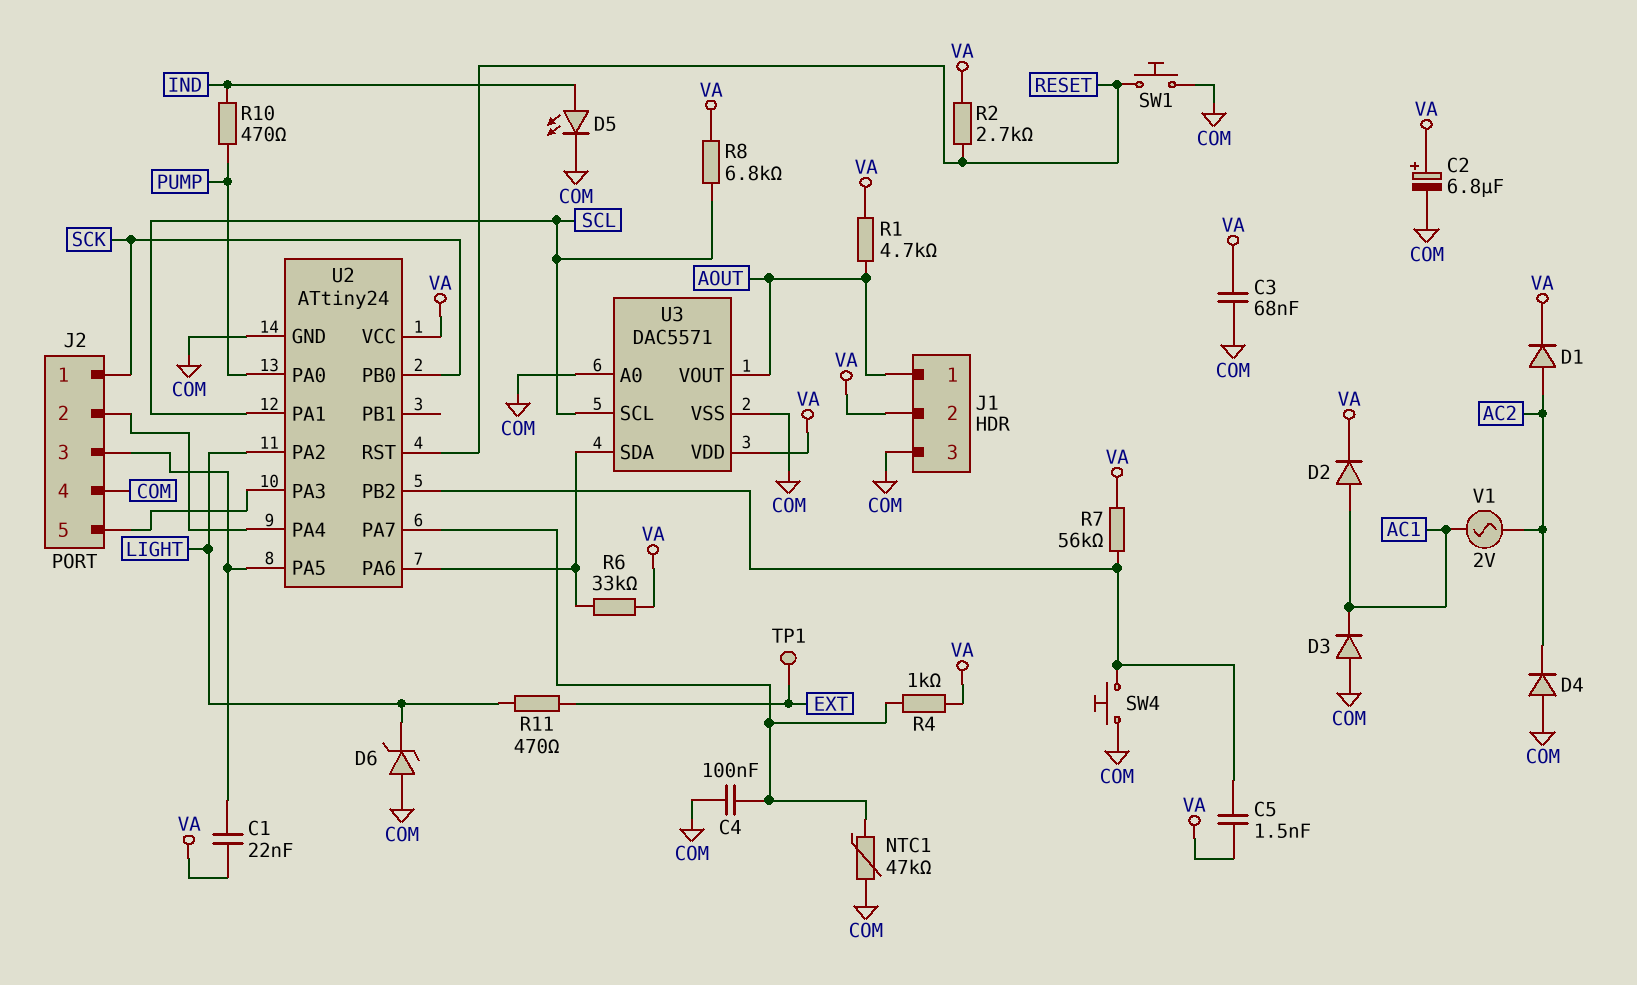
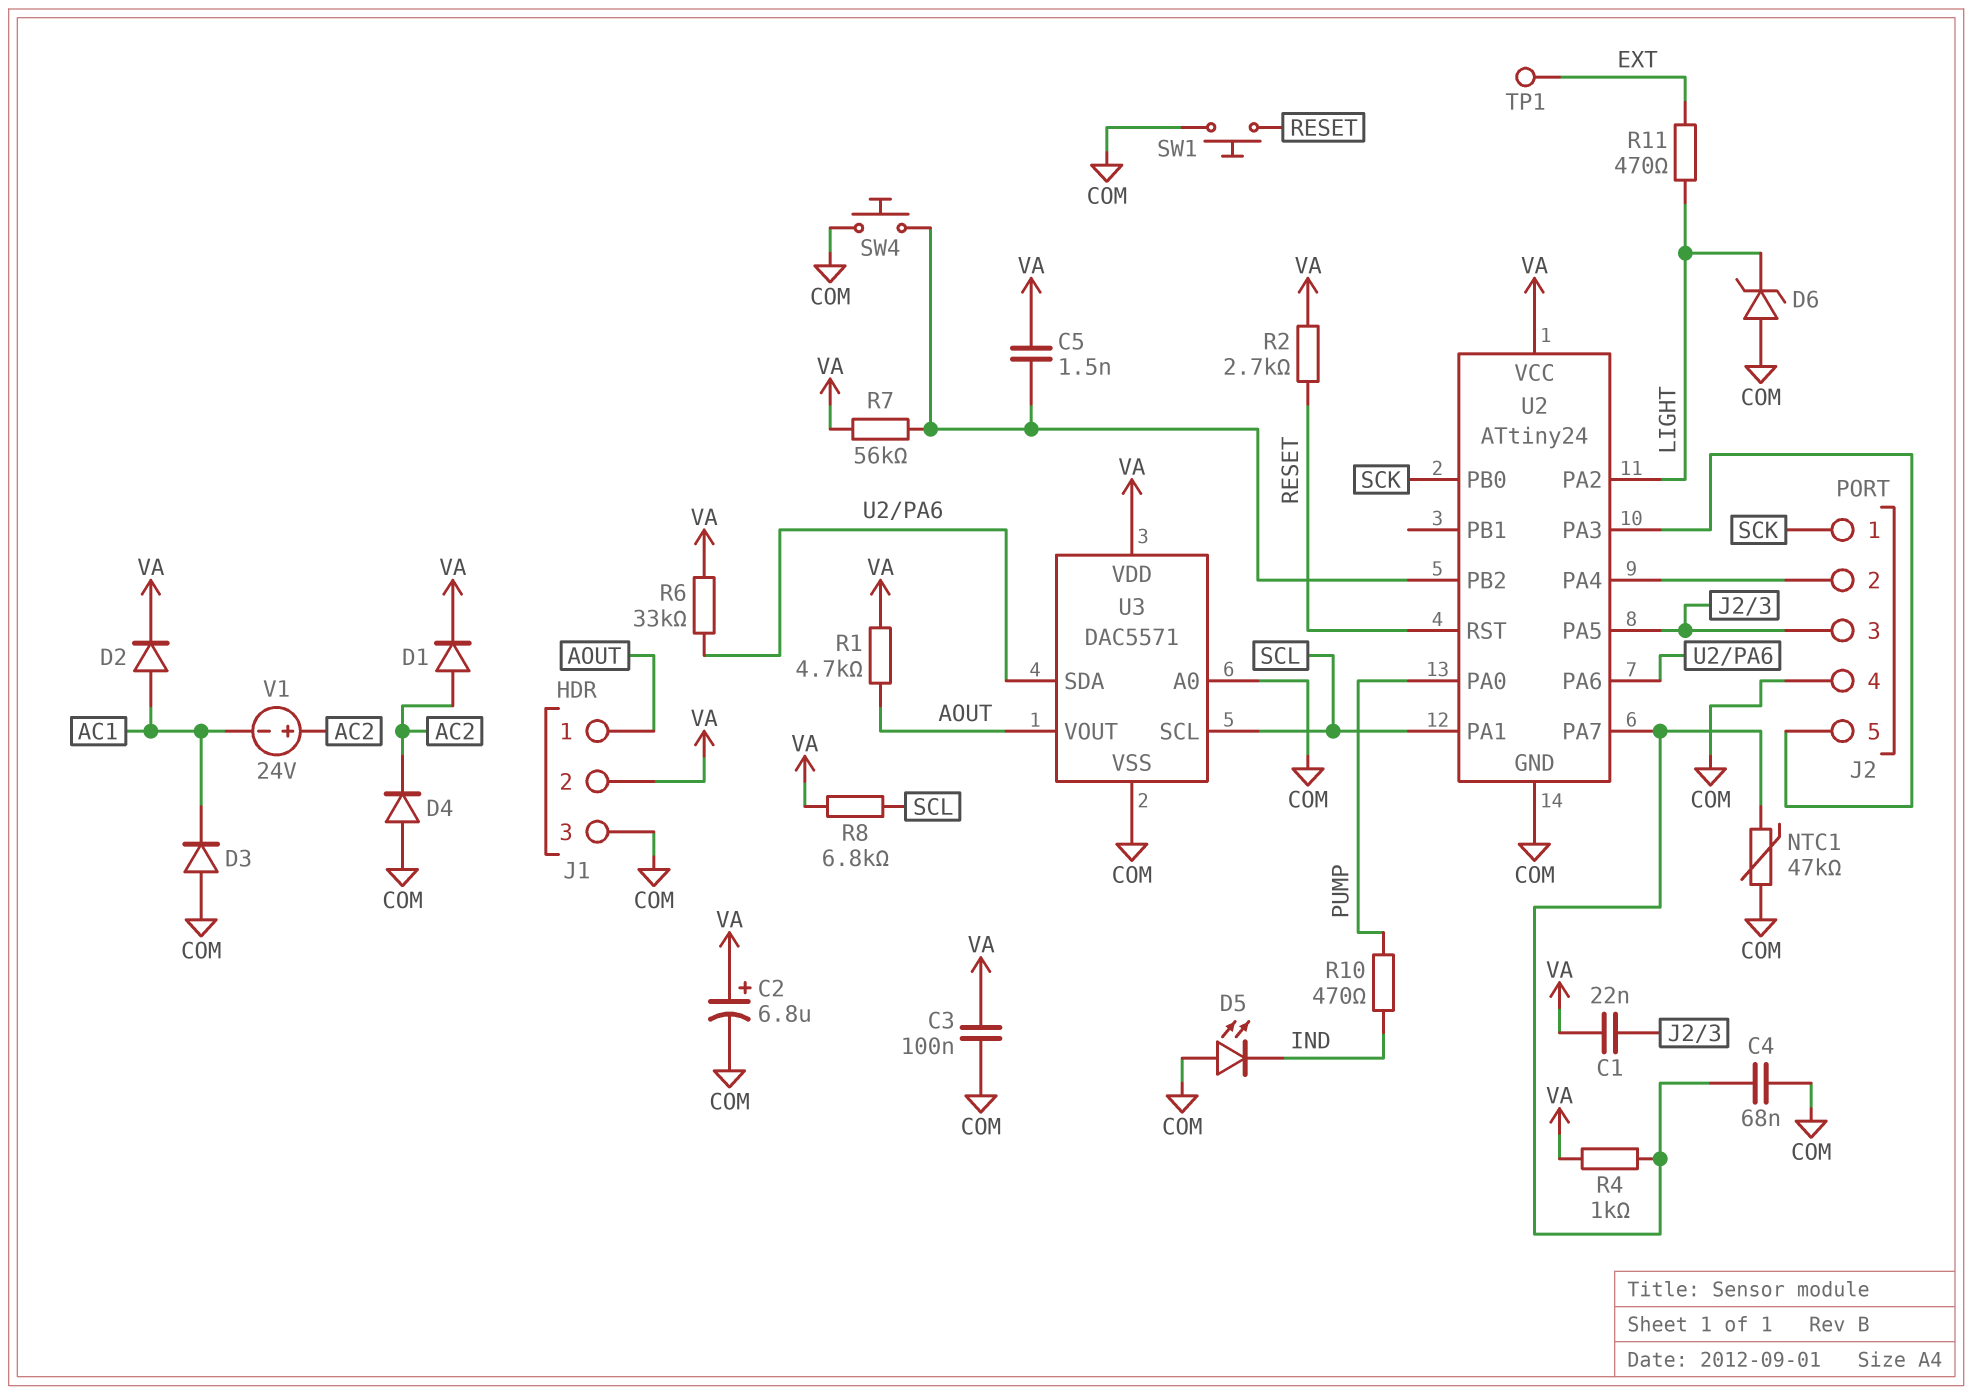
C3: 68nF (COM, VA) -> 100nF (COM, VA)
C4: 100nF (COM, U2/PA7) -> 68nF (COM, U2/PA7)
D5: LED (A IND, K COM) -> LED (A COM, K IND)
V1: AC 2V (AC1, AC2) -> 24V (plus AC2, minus AC1)

